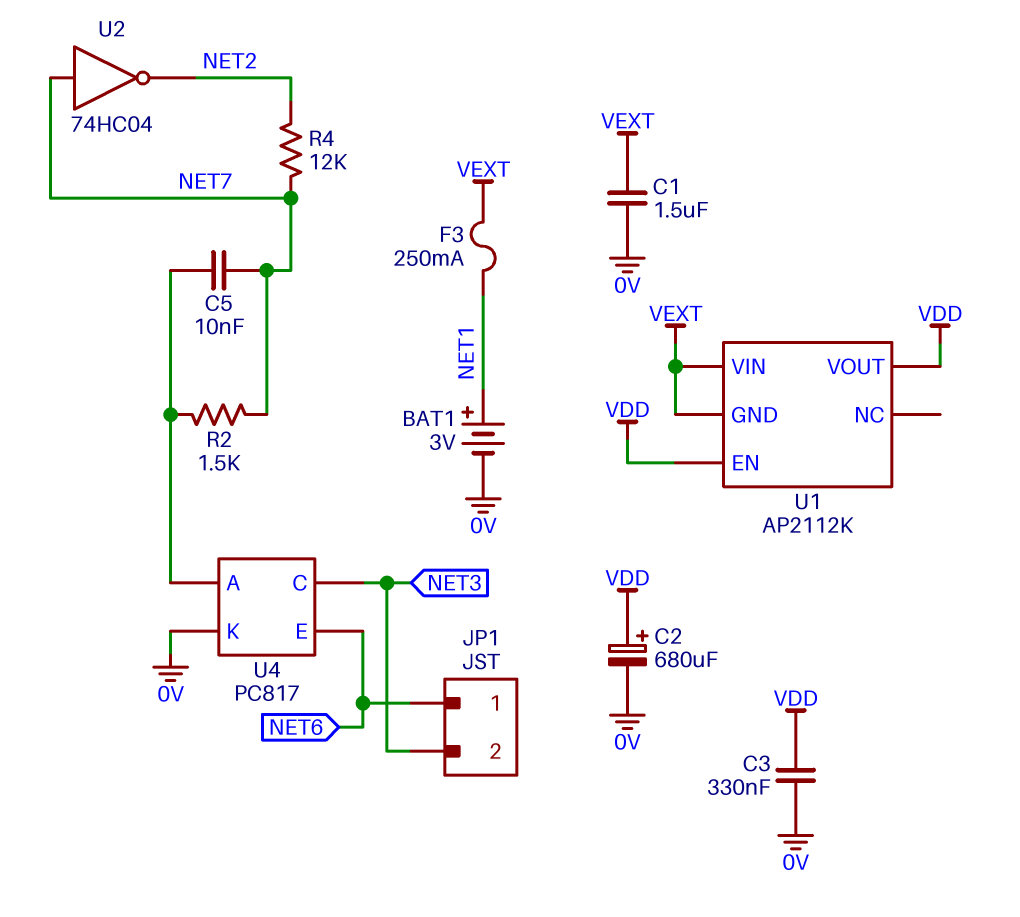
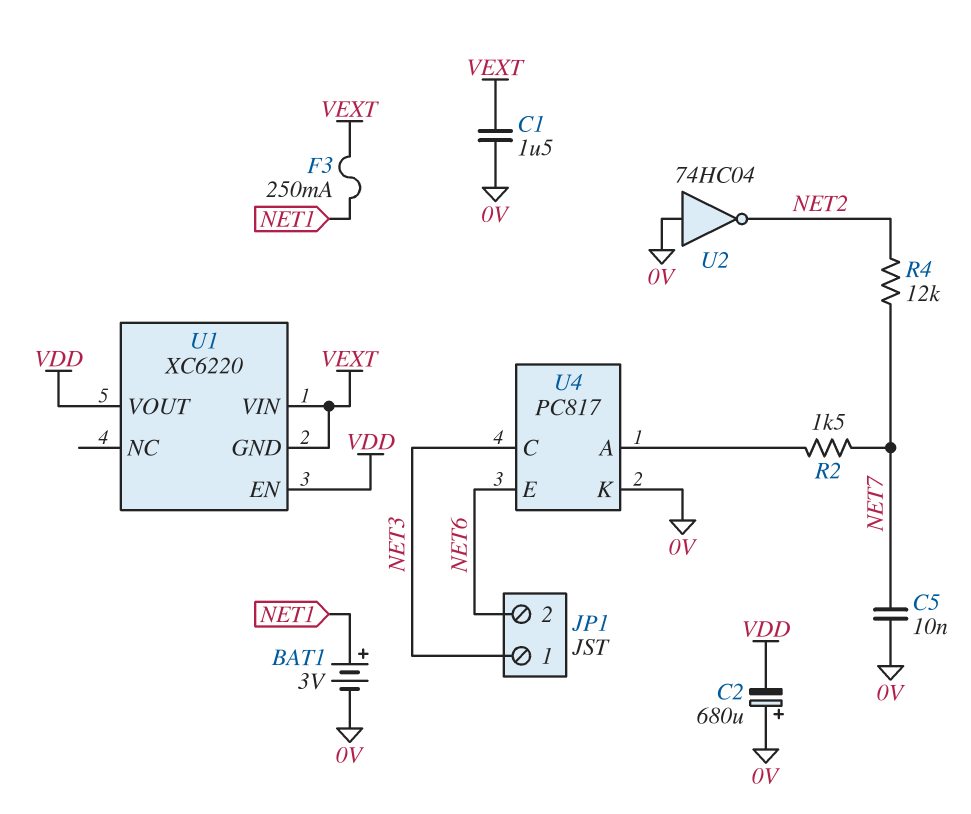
C2: 680uF (plus VDD, minus 0V) -> 680uF (plus 0V, minus VDD)
C3: 330nF (0V, VDD) -> none
C5: 10nF (NET7, U4/A) -> 10nF (0V, NET7)
JP1 pin 1: NET6 -> NET3
JP1 pin 2: NET3 -> NET6
U1: AP2112K -> XC6220
U2: NOT 74HC04 (in NET7, out NET2) -> NOT 74HC04 (in 0V, out NET2)

